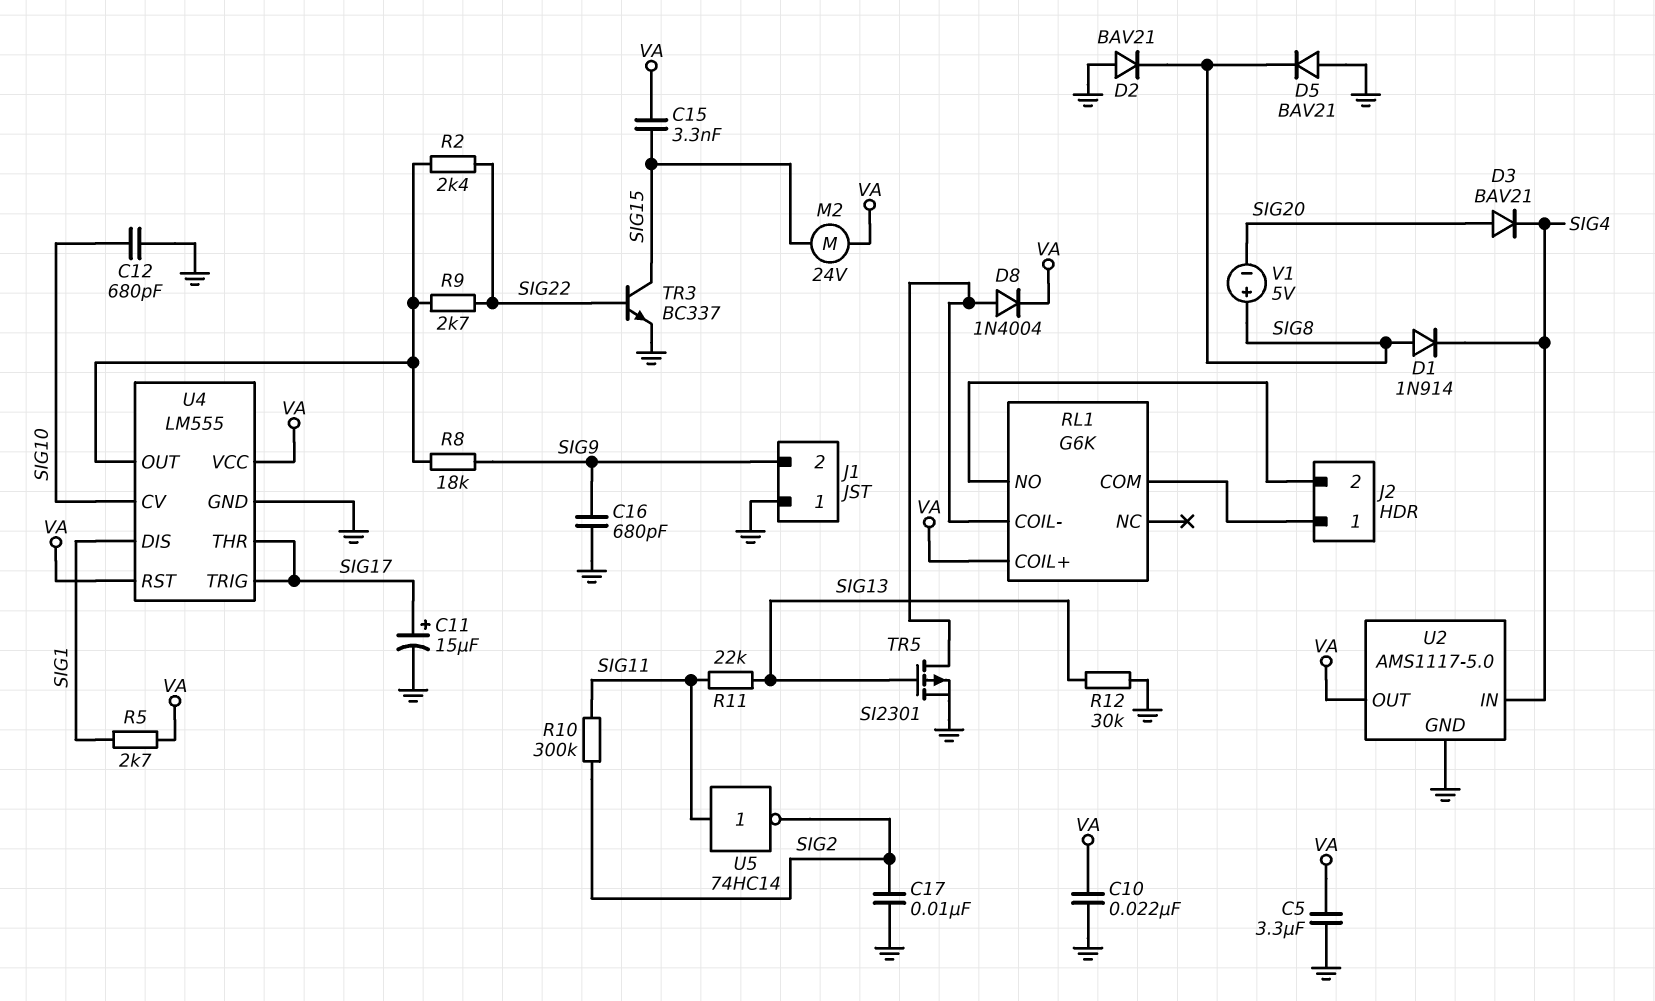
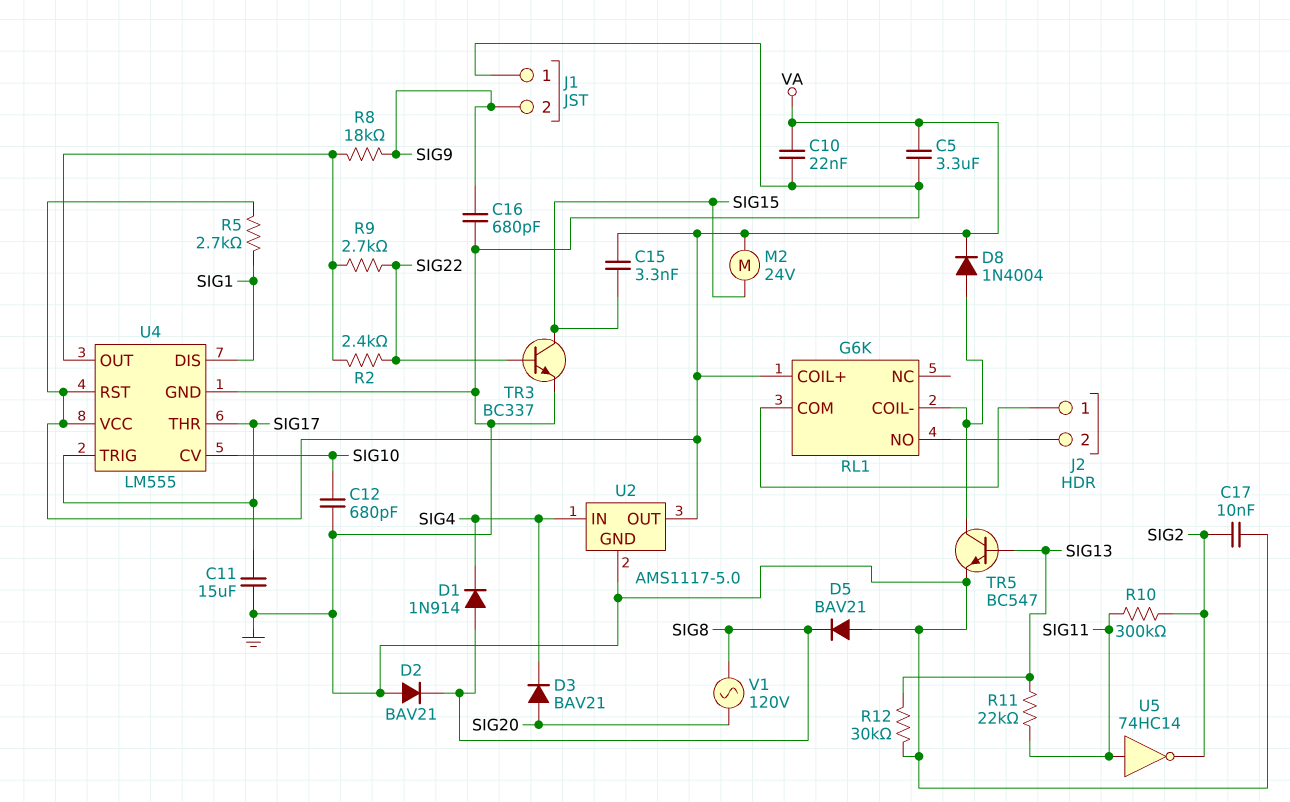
C11: 15uF (plus SIG17, minus GND) -> 15uF (GND, SIG17)
TR5: PMOS SI2301 (G SIG13, D RL1/COIL-, S GND) -> NPN BC547 (B SIG13, C RL1/COIL-, E GND)
V1: 5V (plus SIG8, minus SIG20) -> AC 120V (SIG8, SIG20)

